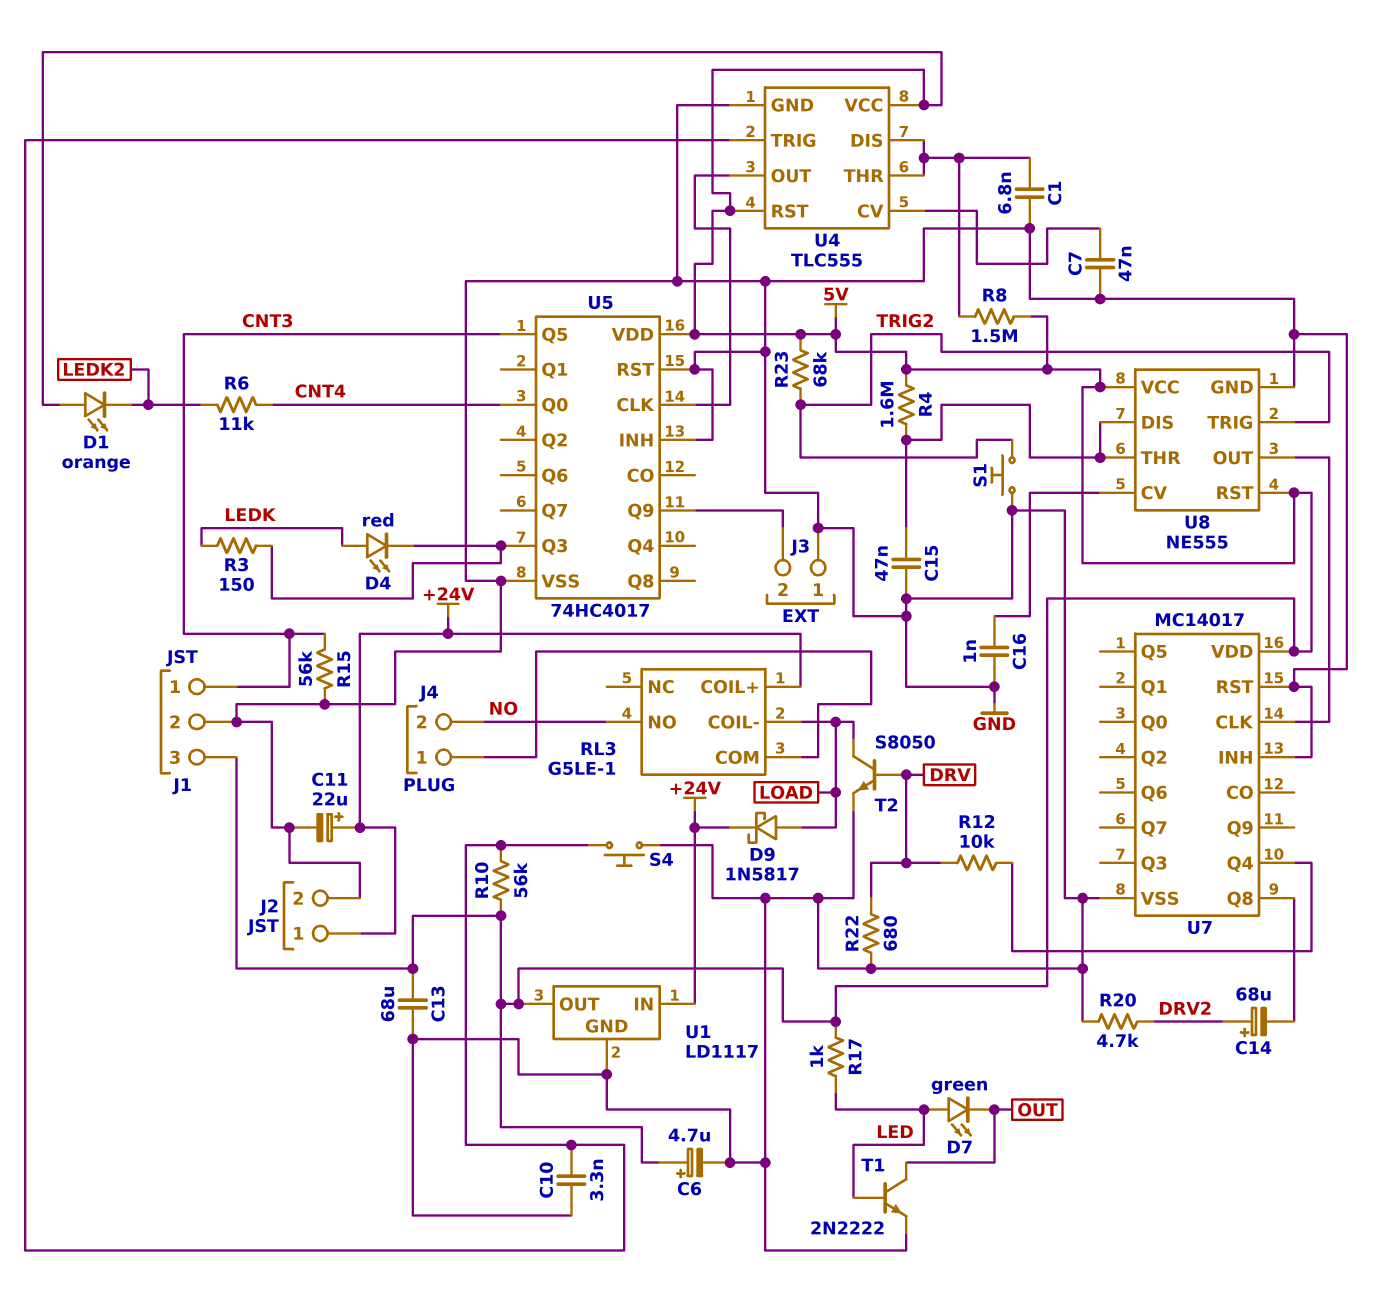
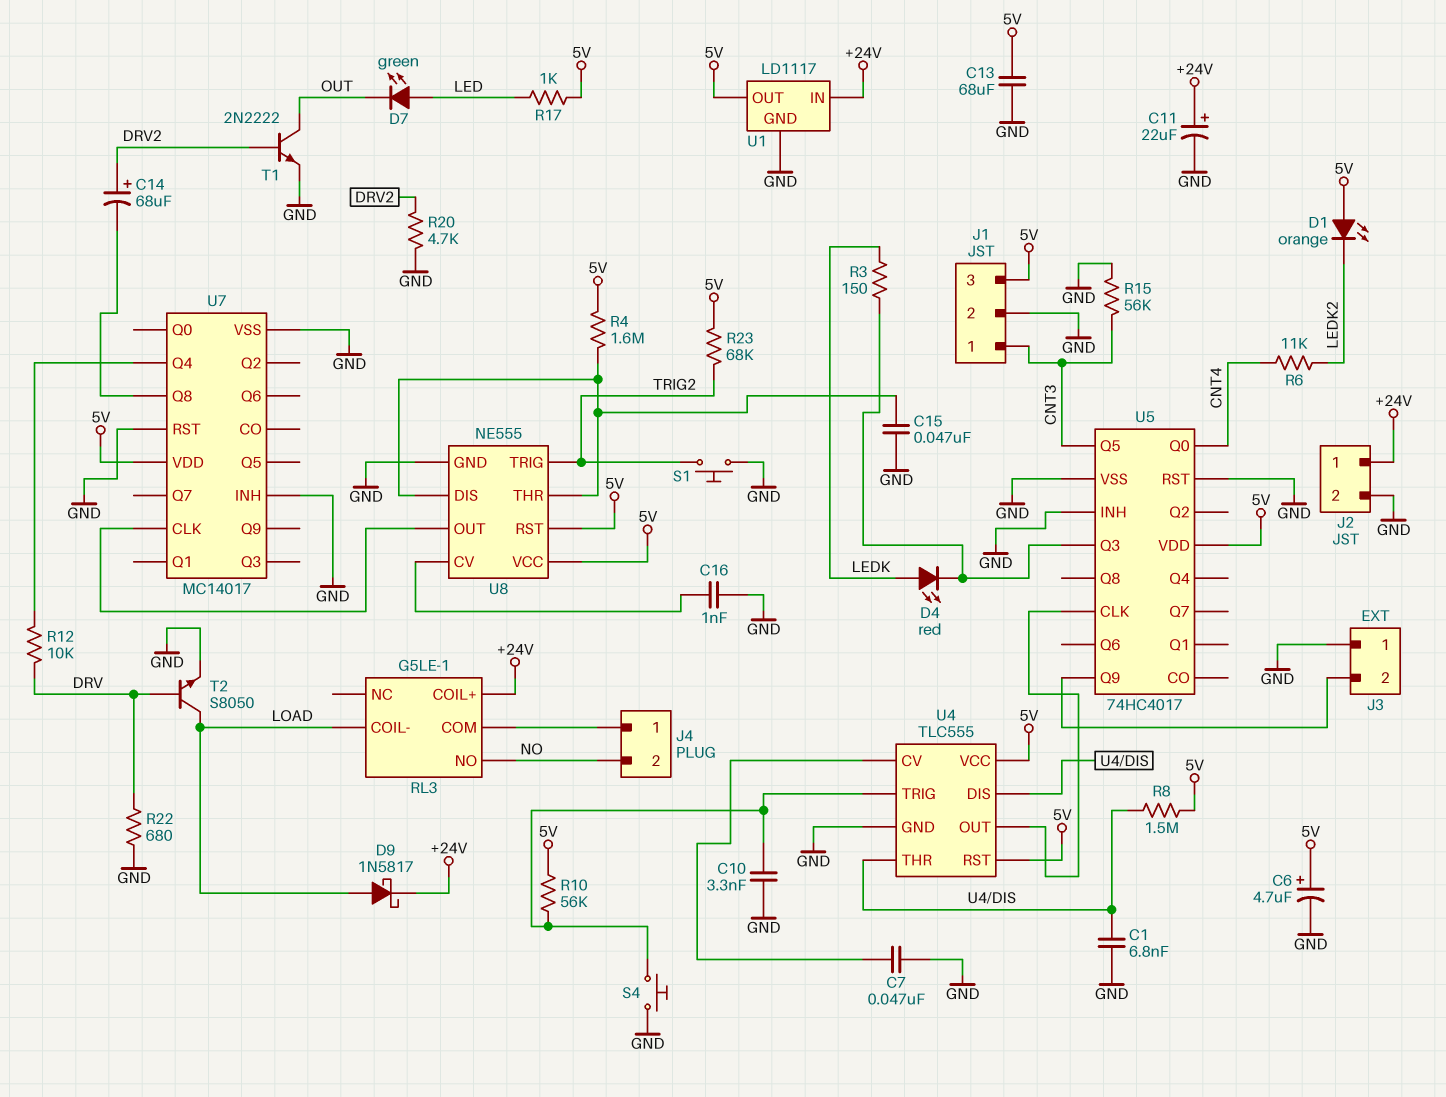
T1: NPN 2N2222 (B LED, C OUT, E GND) -> NPN 2N2222 (B DRV2, C OUT, E GND)

